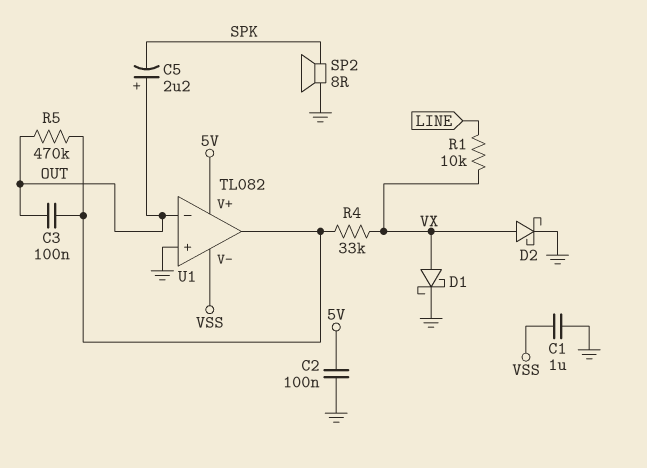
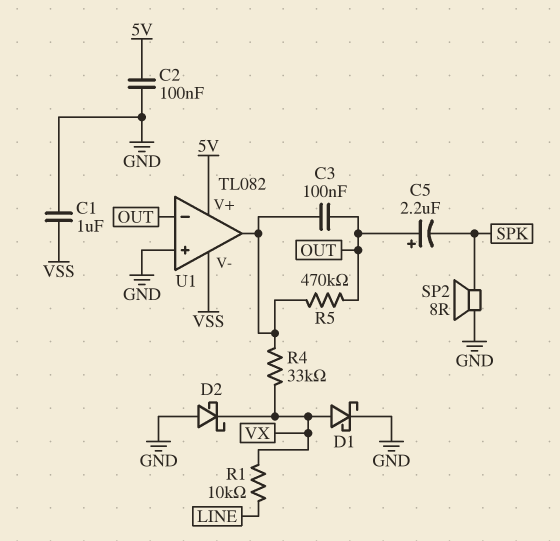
D2: schottky (A VX, K GND) -> schottky (A GND, K VX)

